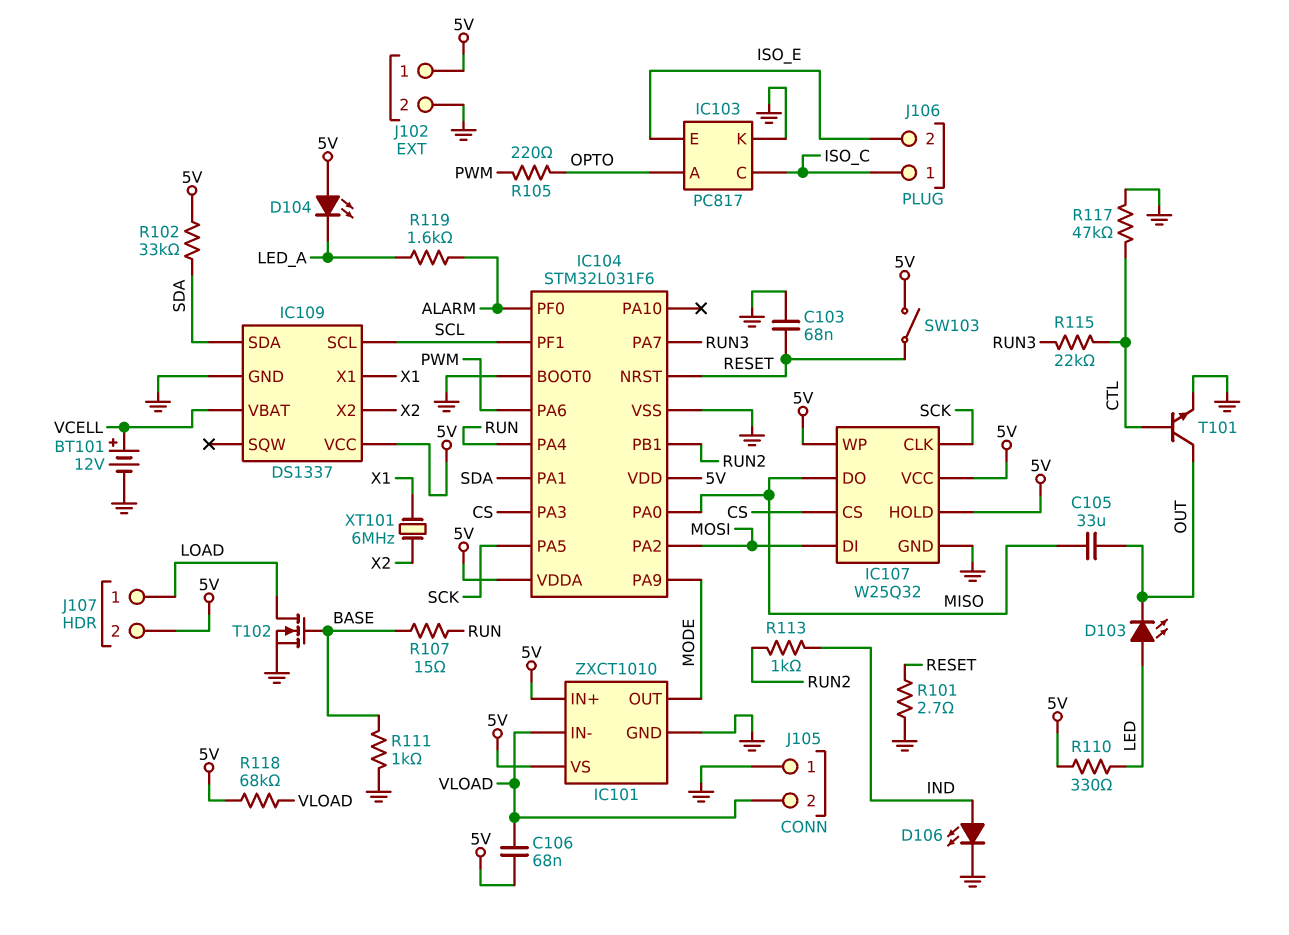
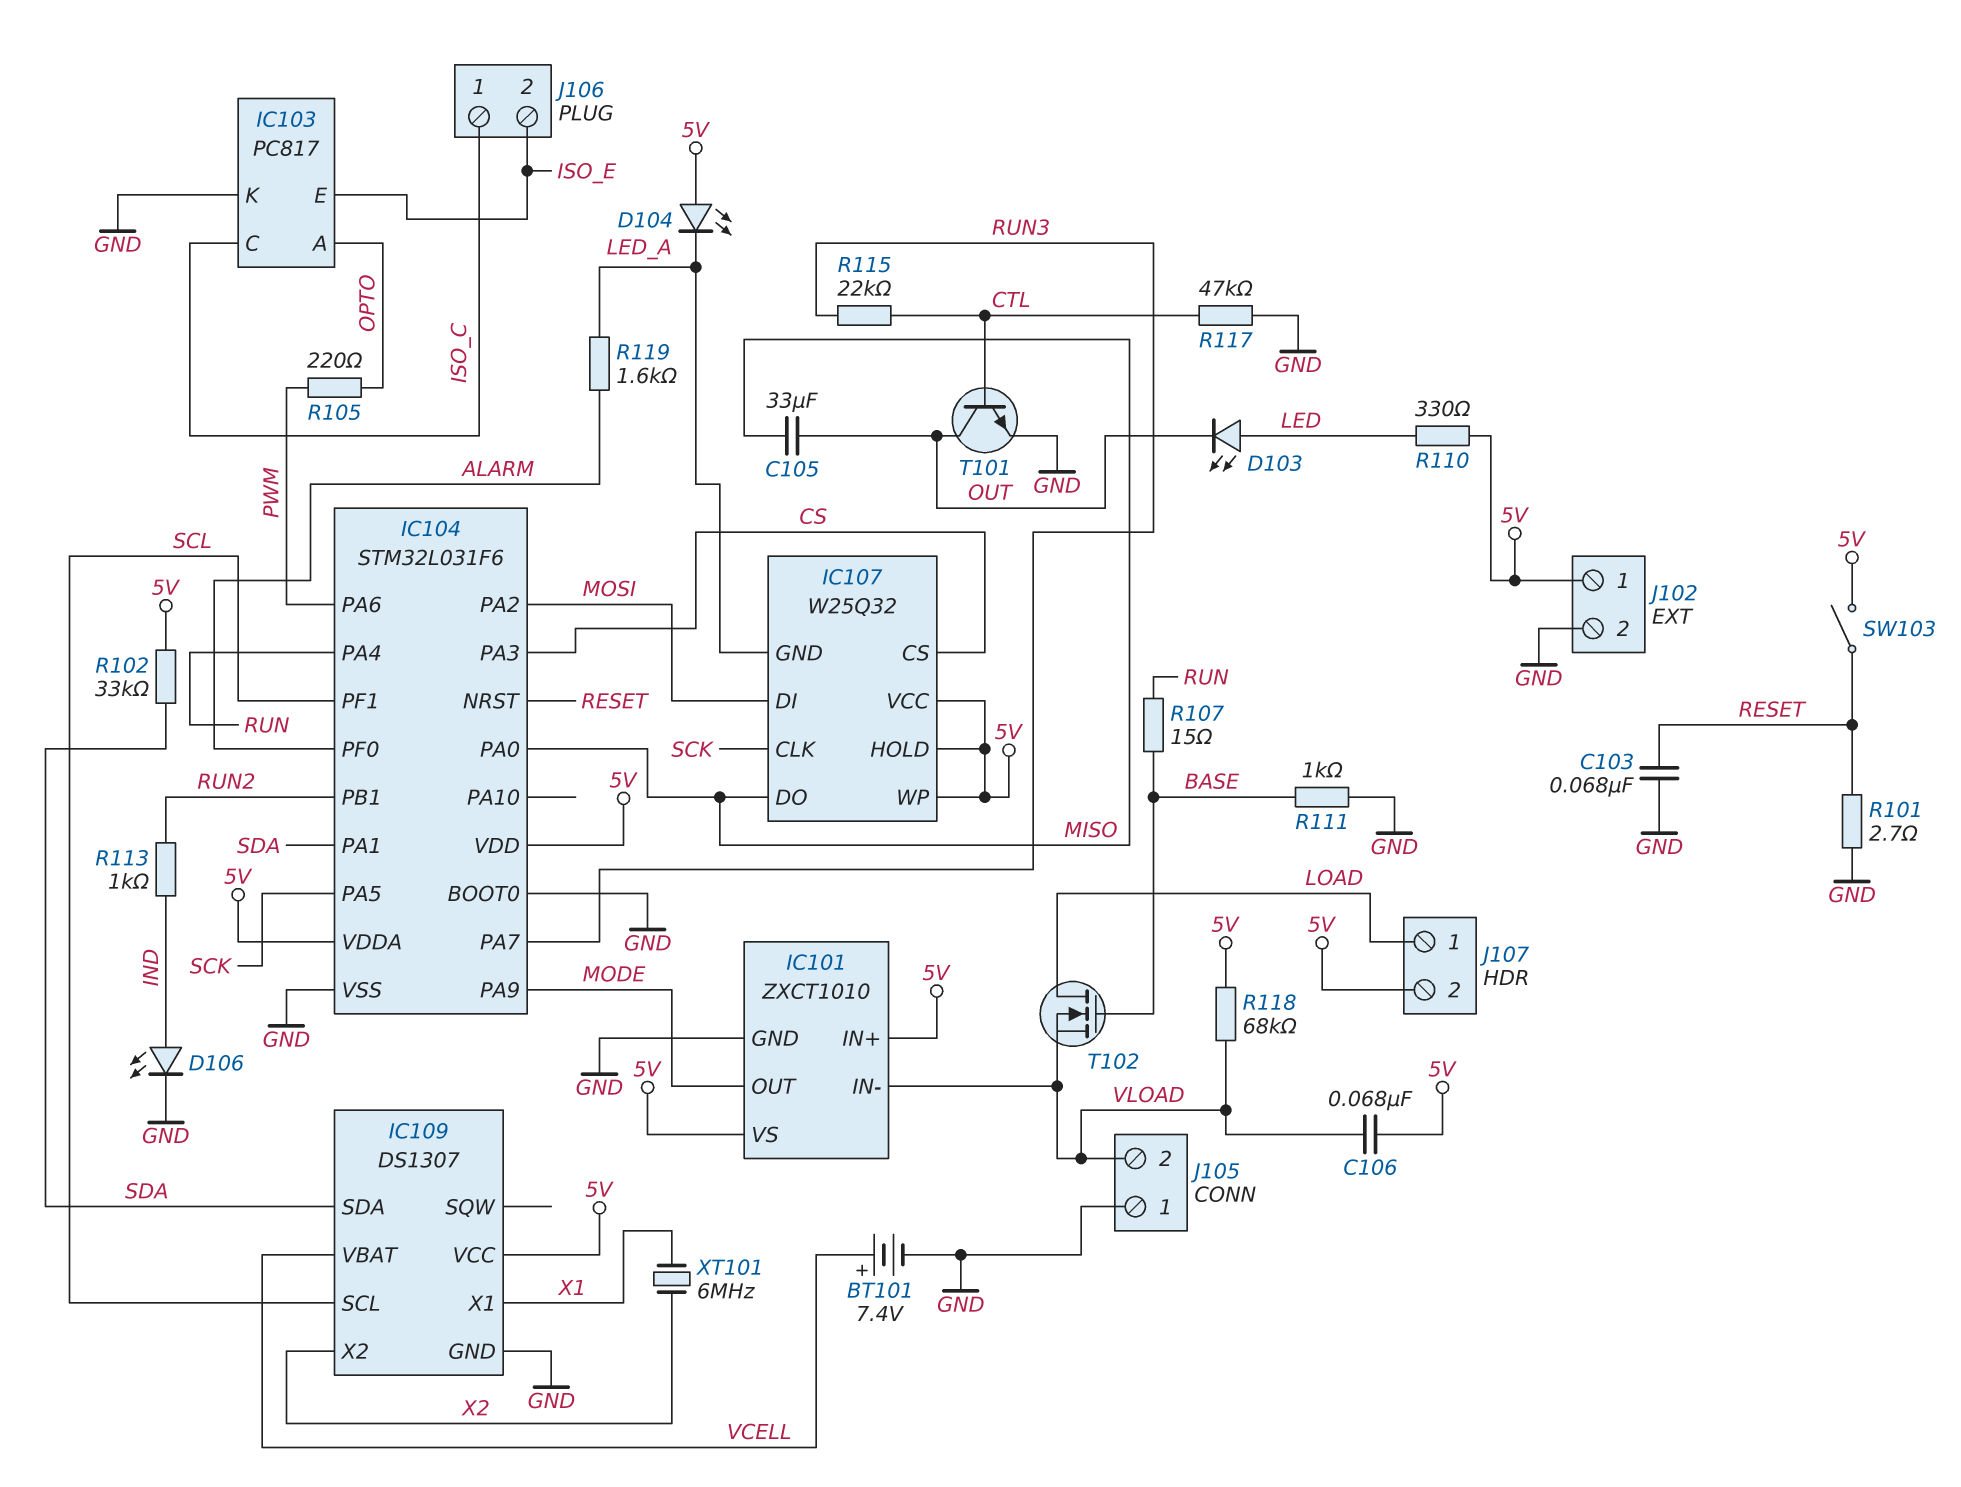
BT101: 12V (plus VCELL, minus GND) -> 7.4V (plus VCELL, minus GND)
IC107 pin GND: GND -> LED_A
IC109: DS1337 -> DS1307
T102: NMOS (G BASE, D LOAD, S GND) -> NMOS (G BASE, D LOAD, S VLOAD)

